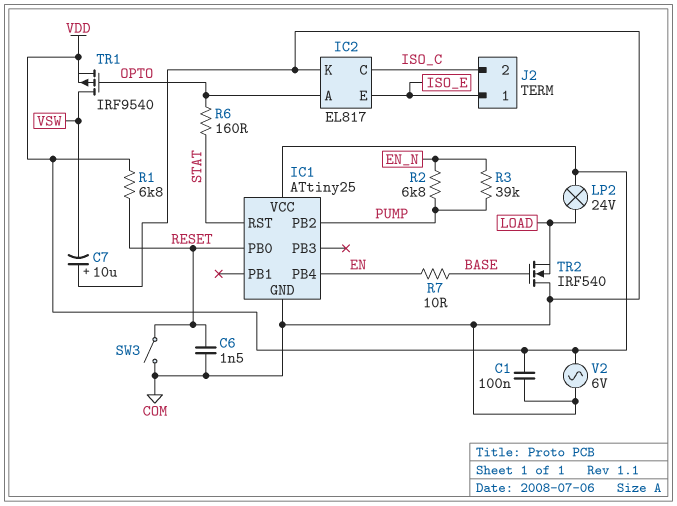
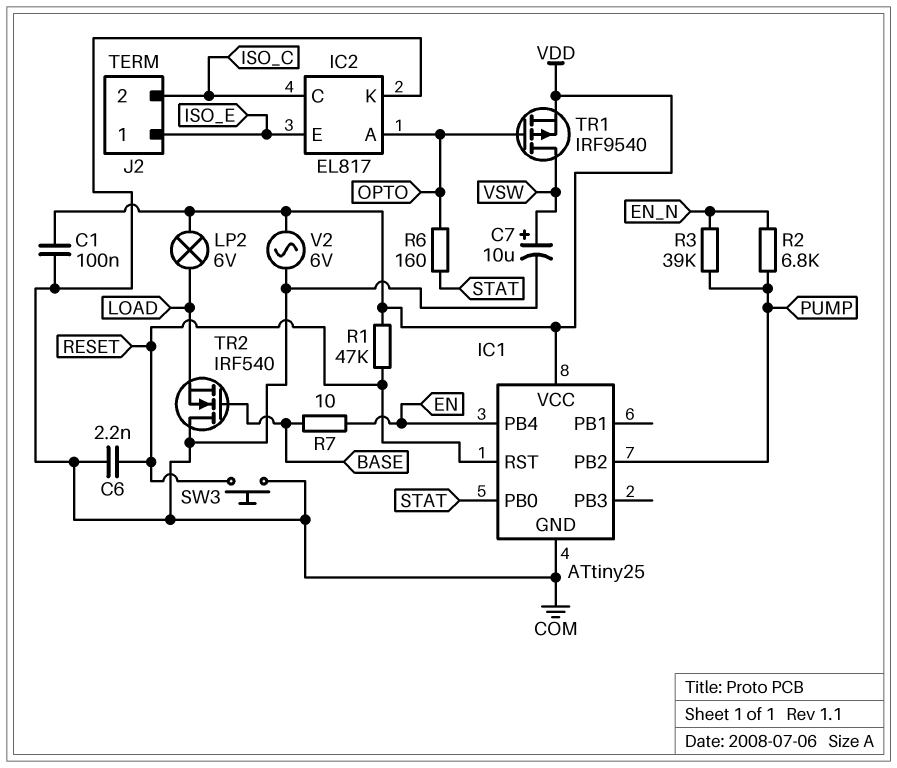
C6: 1.5nF (COM, RESET) -> 2.2nF (COM, RESET)
C7: 10uF (plus COM, minus VSW) -> 10uF (plus VSW, minus COM)
IC1 pin PB0: RESET -> STAT
IC1 pin RST: STAT -> RESET
LP2: lamp 24V (LOAD, VDD) -> lamp 6V (LOAD, VDD)
R1: 6.8k (RESET, VDD) -> 47k (RESET, VDD)
SW3: switch (COM, RESET) -> button (COM, RESET)

